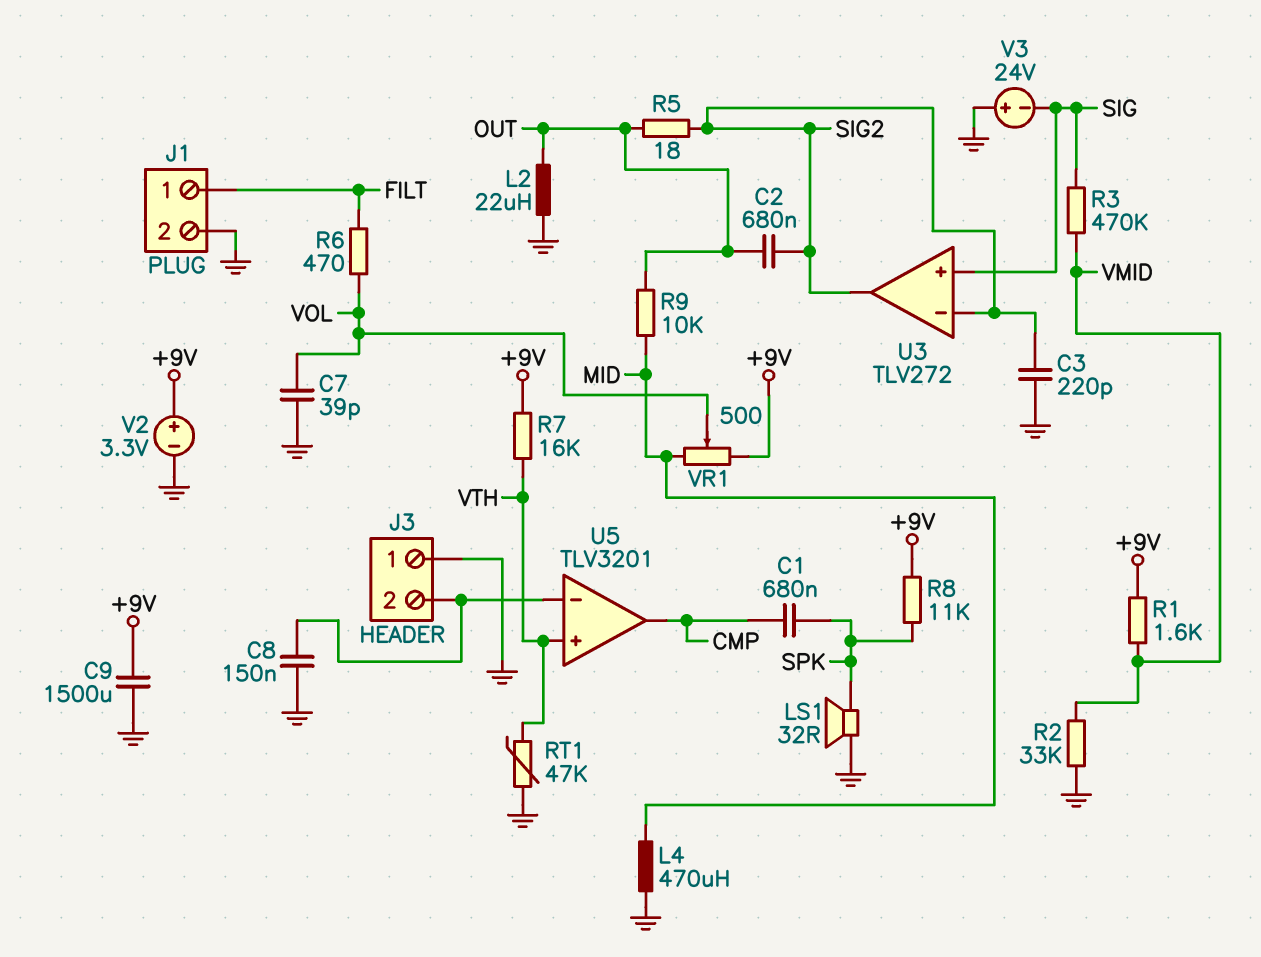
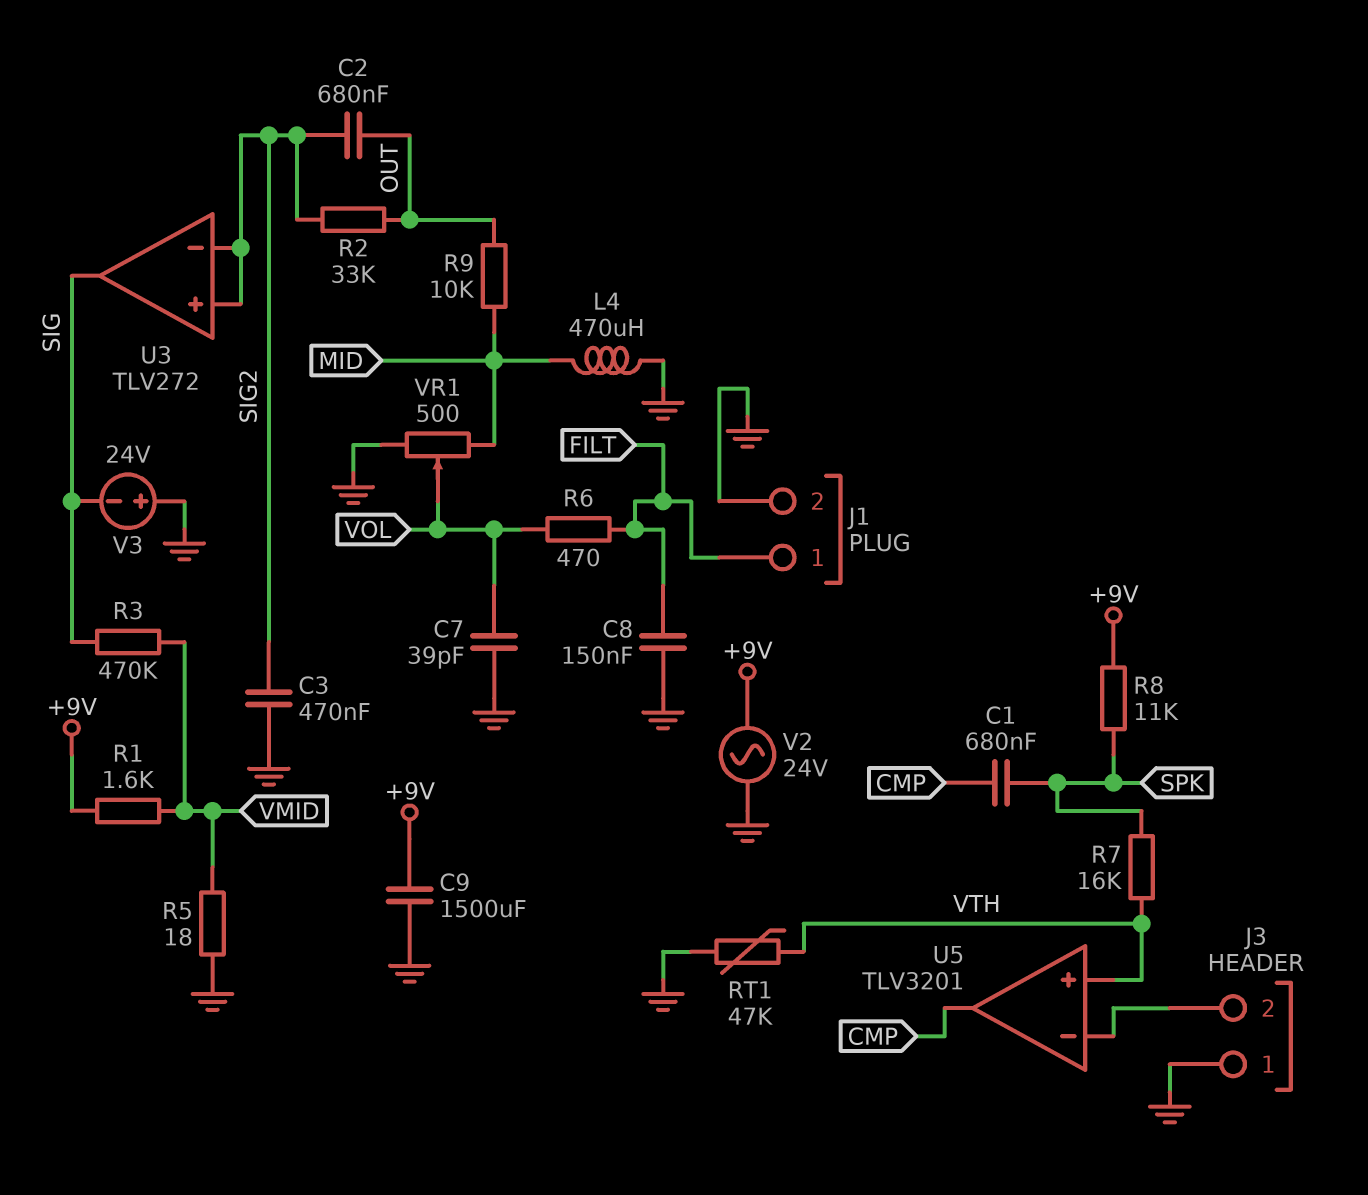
C3: 220pF (GND, SIG2) -> 470nF (GND, SIG2)
C8: 150nF (GND, J3/2) -> 150nF (FILT, GND)
L2: 22uH (GND, OUT) -> none
LS1: speaker 32R (GND, SPK) -> none
R2: 33k (GND, VMID) -> 33k (OUT, SIG2)
R5: 18 (OUT, SIG2) -> 18 (GND, VMID)
R7: 16k (+9V, VTH) -> 16k (SPK, VTH)
U3 pin in+: SIG -> SIG2
U3 pin out: SIG2 -> SIG
V2: 3.3V (plus +9V, minus GND) -> AC 24V (+9V, GND)
VR1: 500 (+9V, MID, wiper VOL) -> 500 (GND, MID, wiper VOL)

